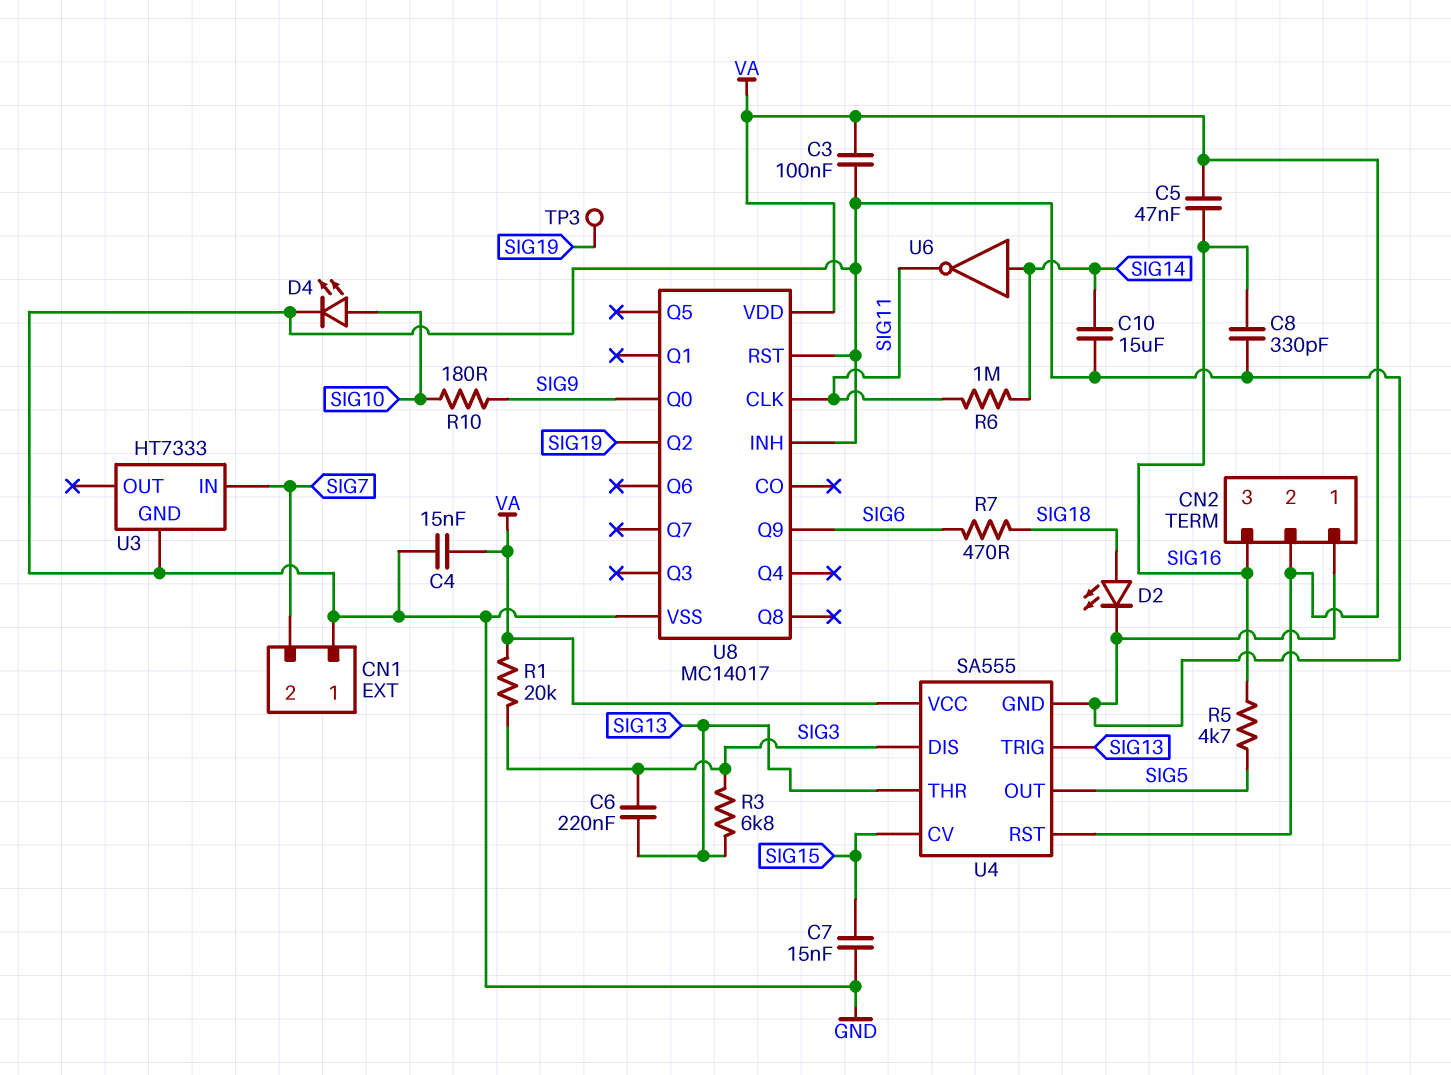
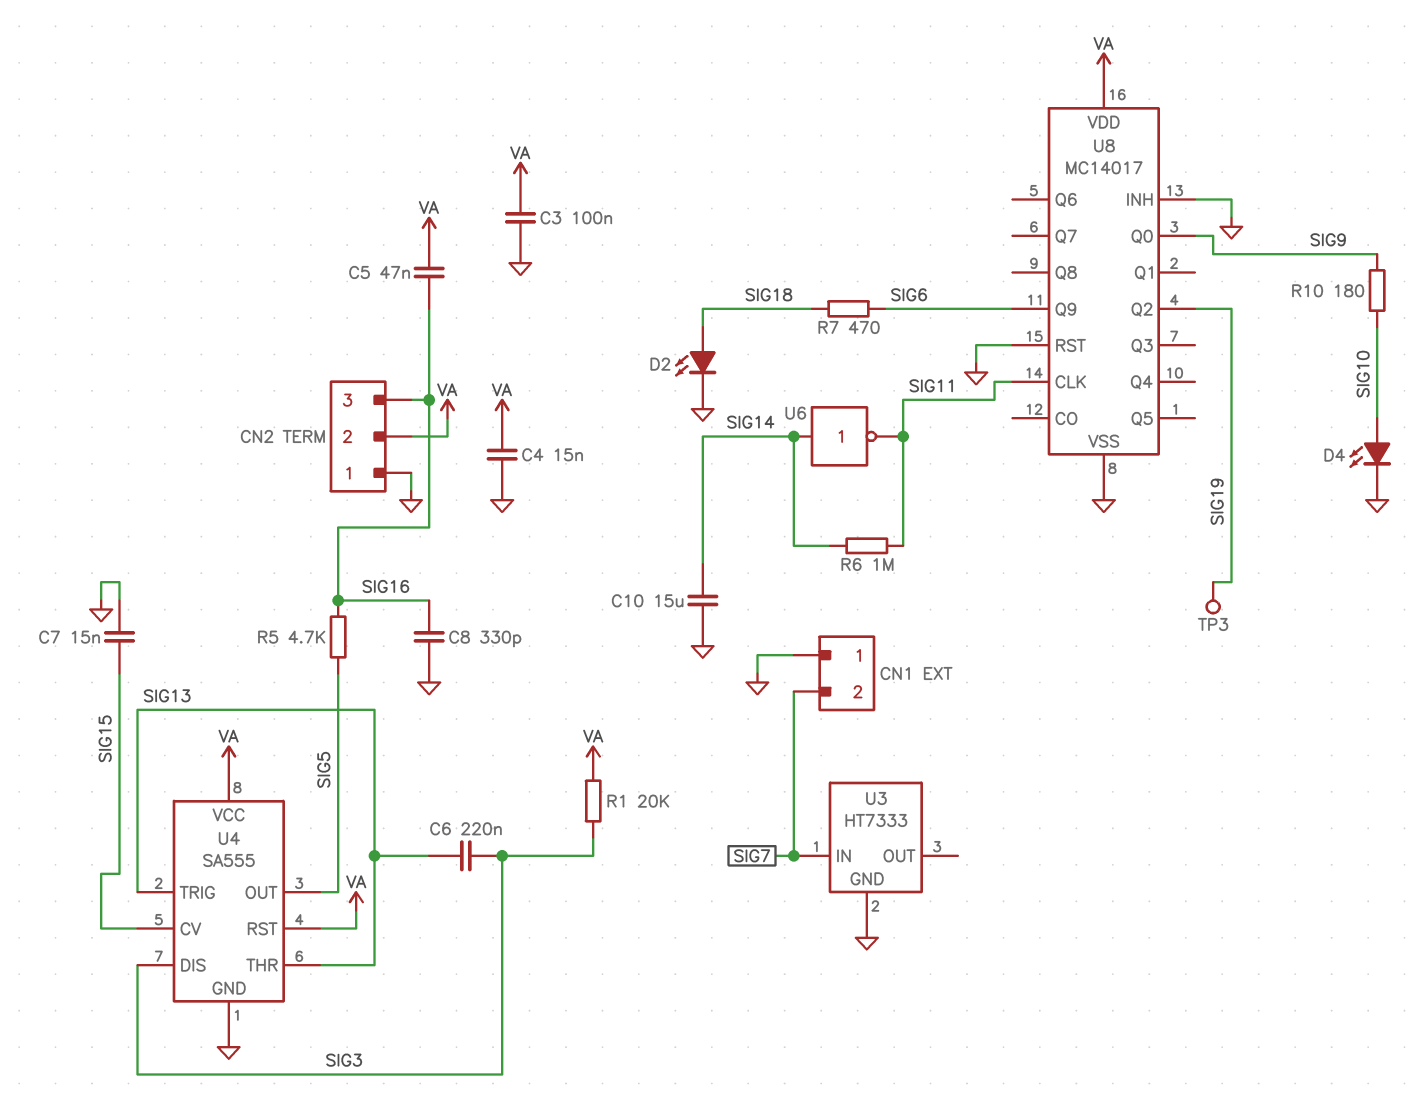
R3: 6.8k (SIG3, SIG13) -> none

